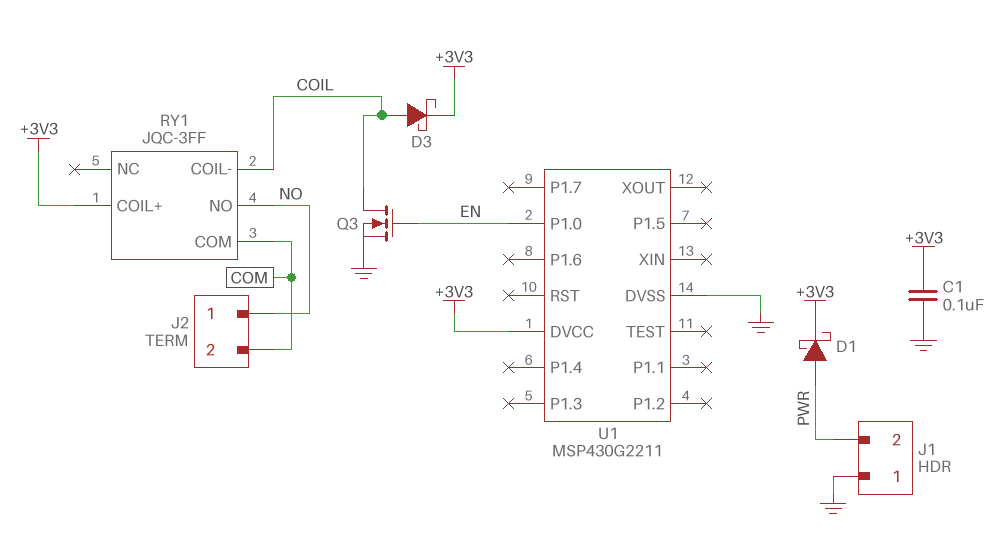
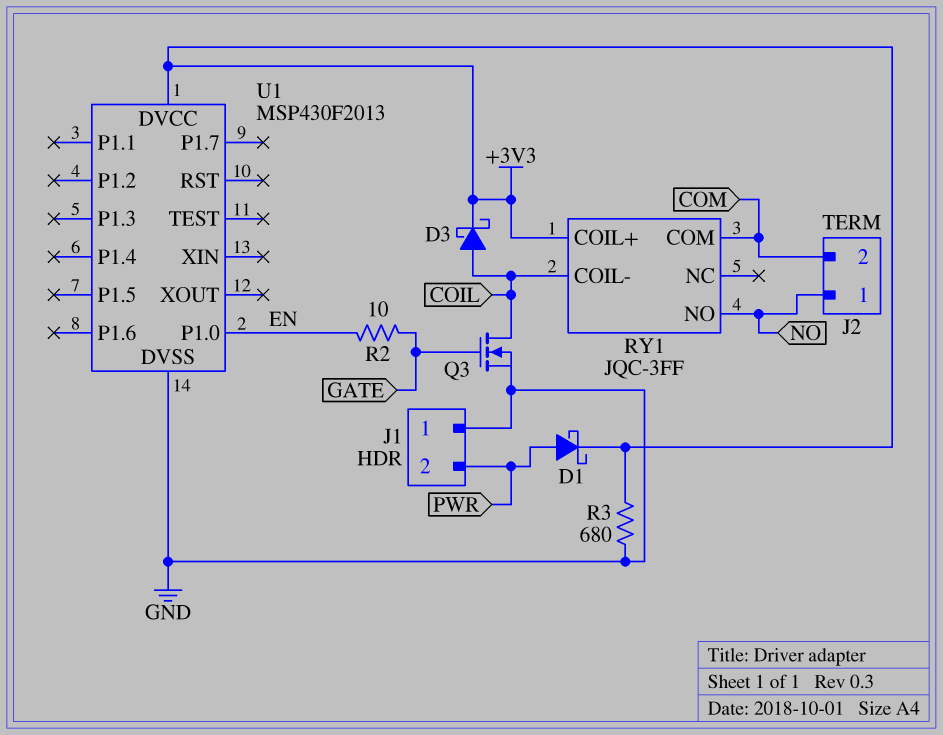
C1: 100nF (+3V3, GND) -> none
Q3: NMOS (G EN, D COIL, S GND) -> NMOS (G GATE, D COIL, S GND)
R2: none -> 10 (EN, GATE)
R3: none -> 680 (+3V3, GND)
U1: MSP430G2211 -> MSP430F2013

